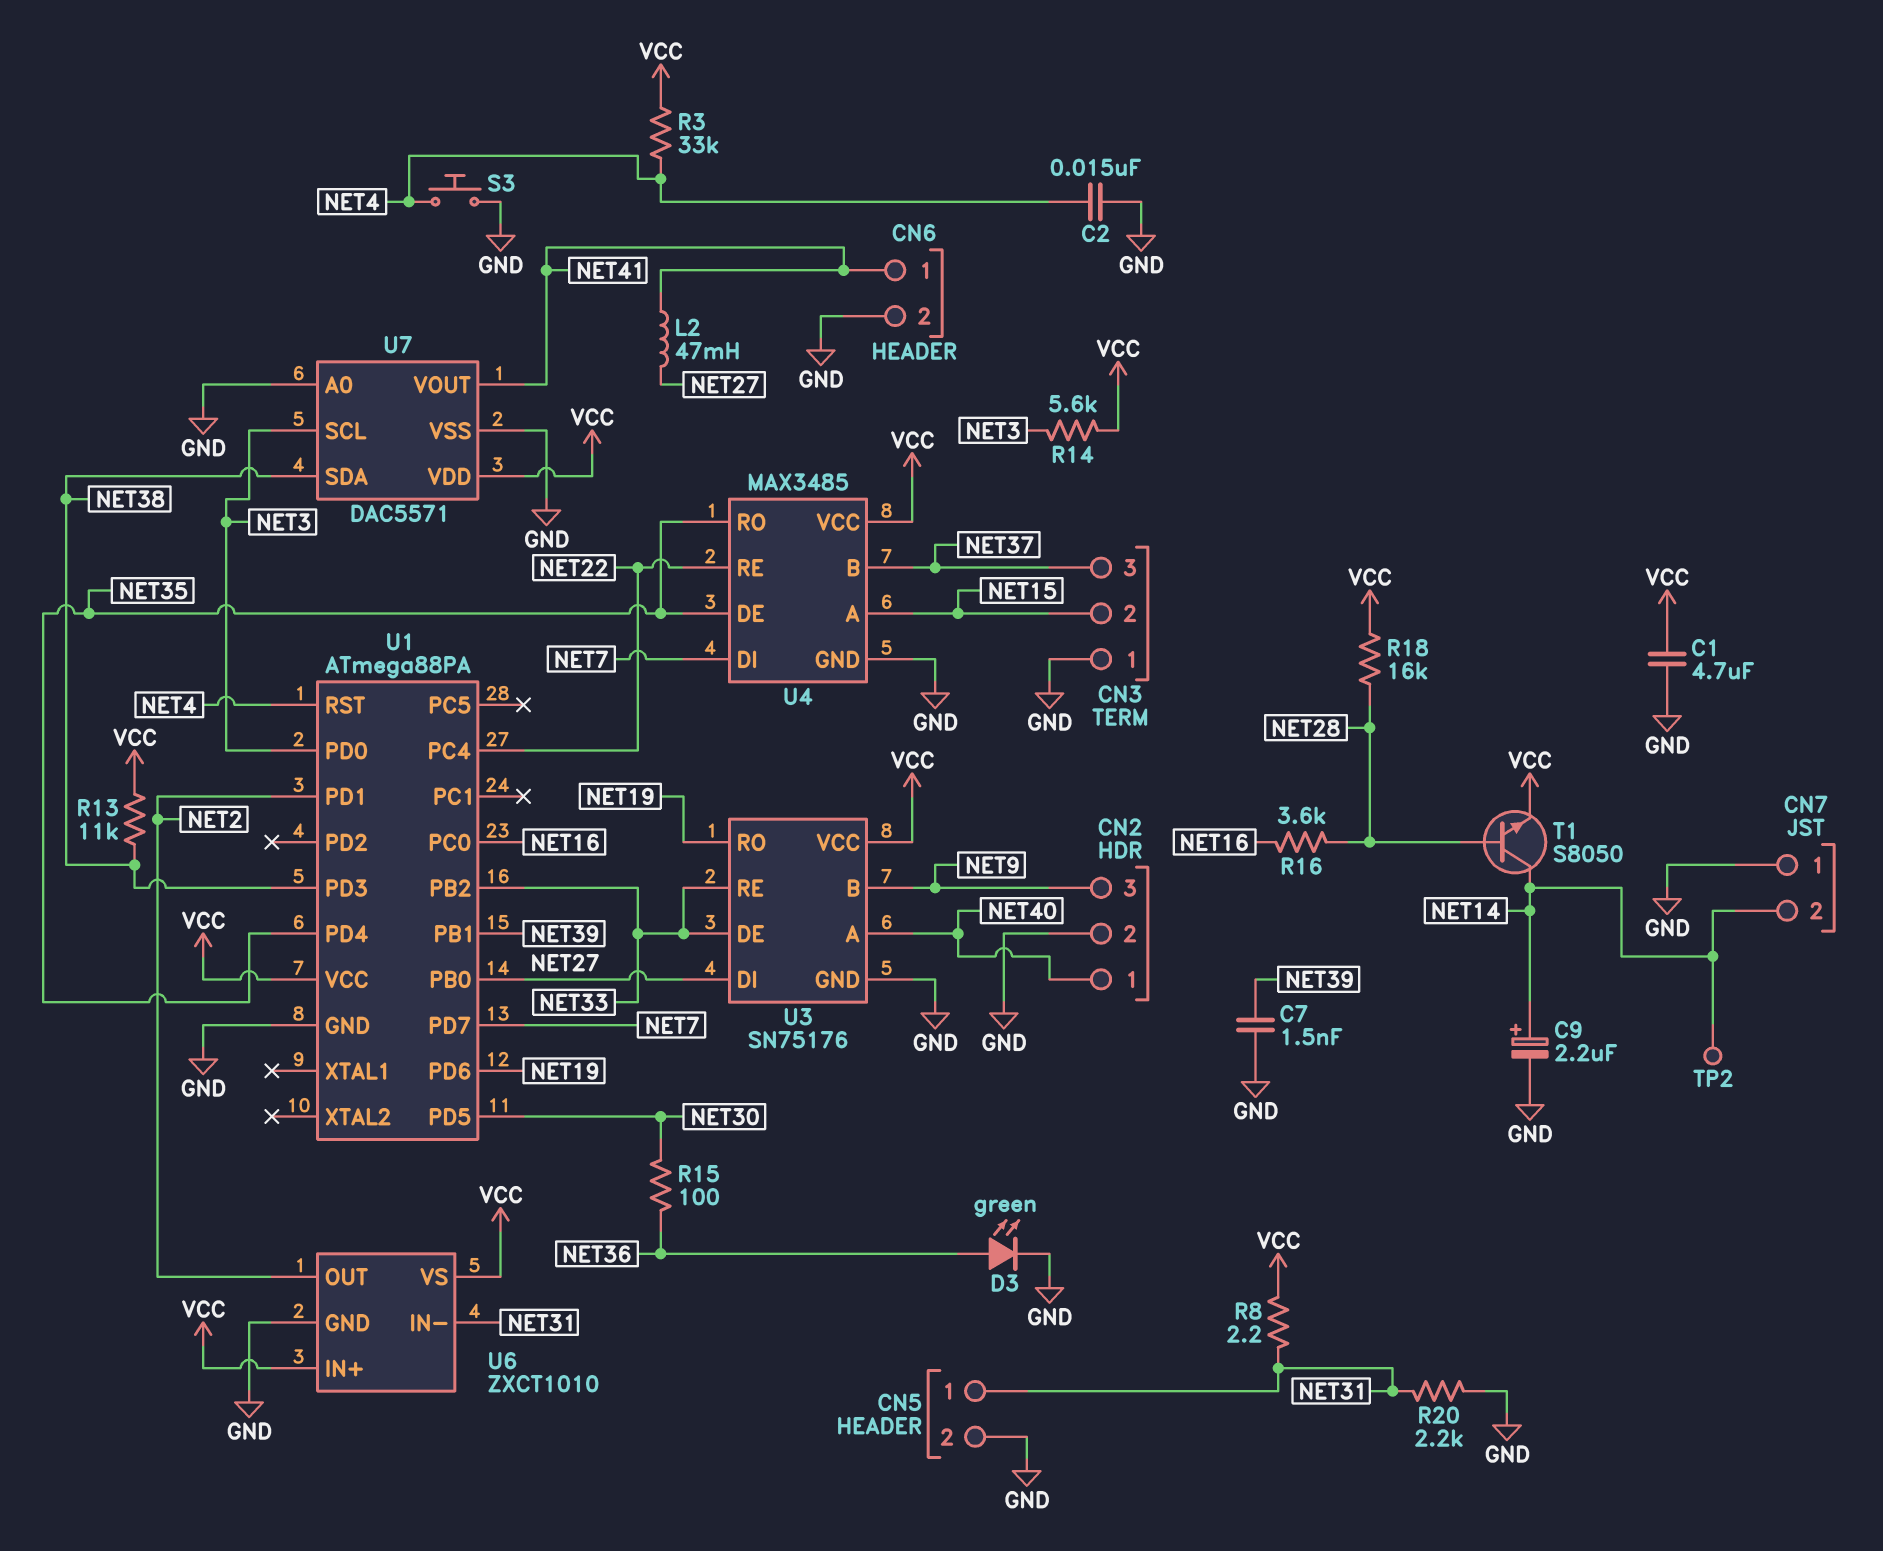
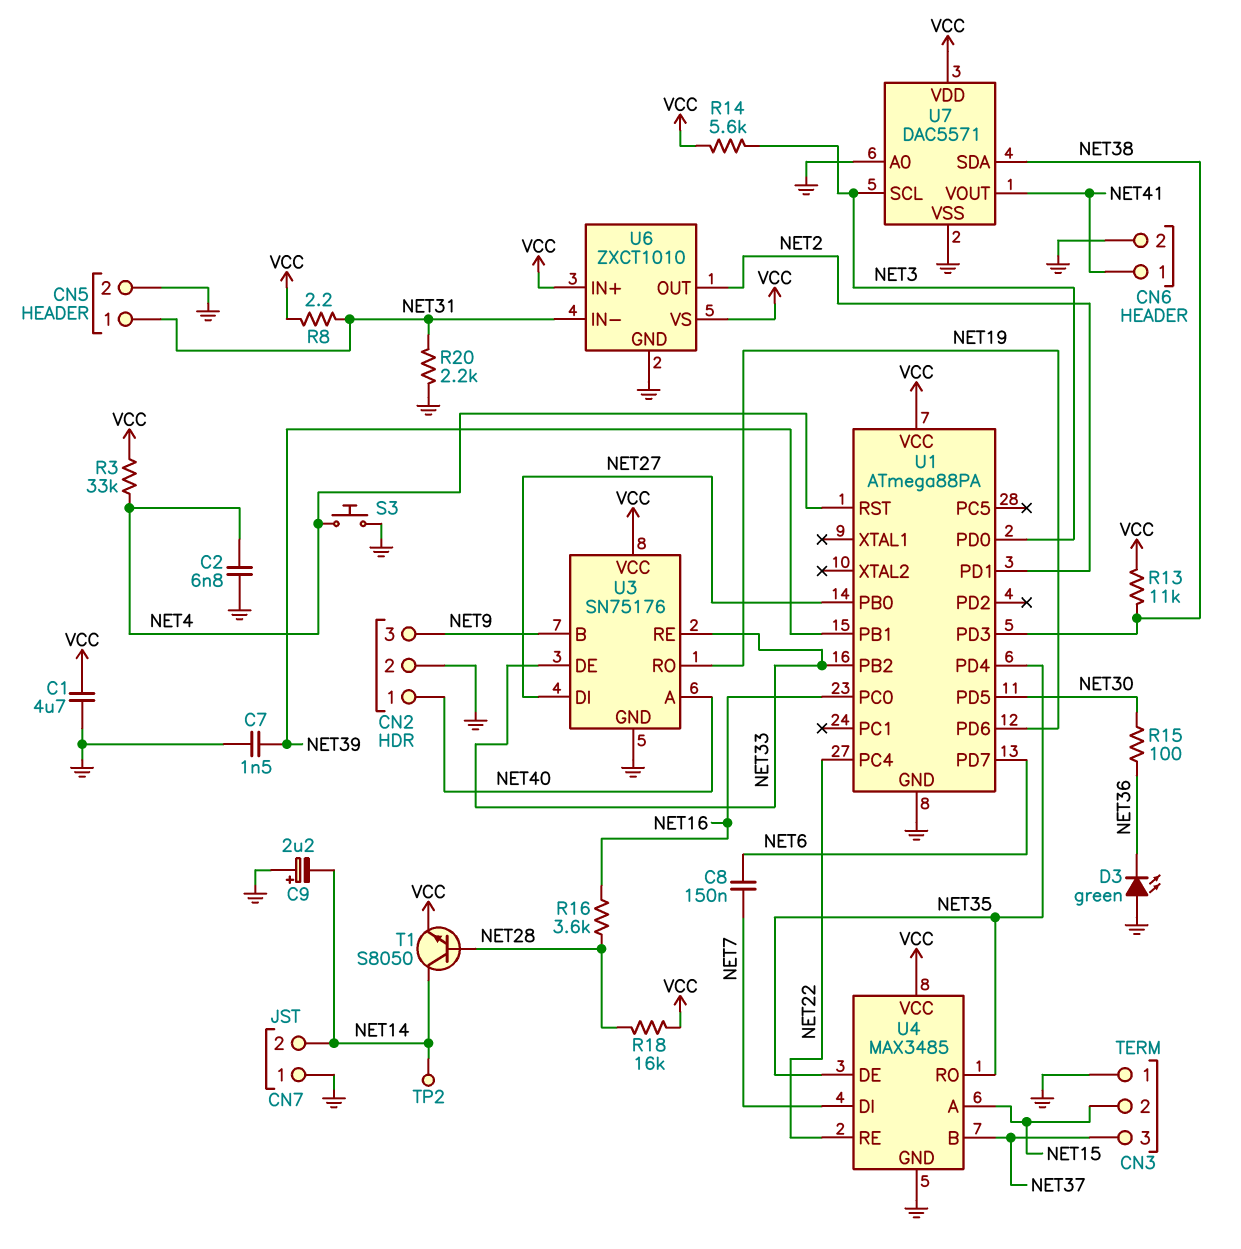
C2: 15nF (GND, NET4) -> 6.8nF (GND, NET4)
C8: none -> 150nF (NET6, NET7)
C9: 2.2uF (plus NET14, minus GND) -> 2.2uF (plus GND, minus NET14)
D3: LED green (A NET36, K GND) -> LED green (A GND, K NET36)
L2: 47mH (NET27, NET41) -> none
U1 pin PD7: NET7 -> NET6

